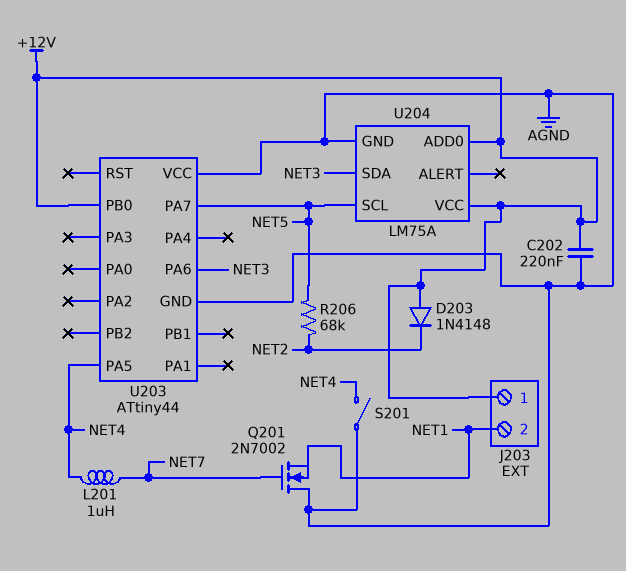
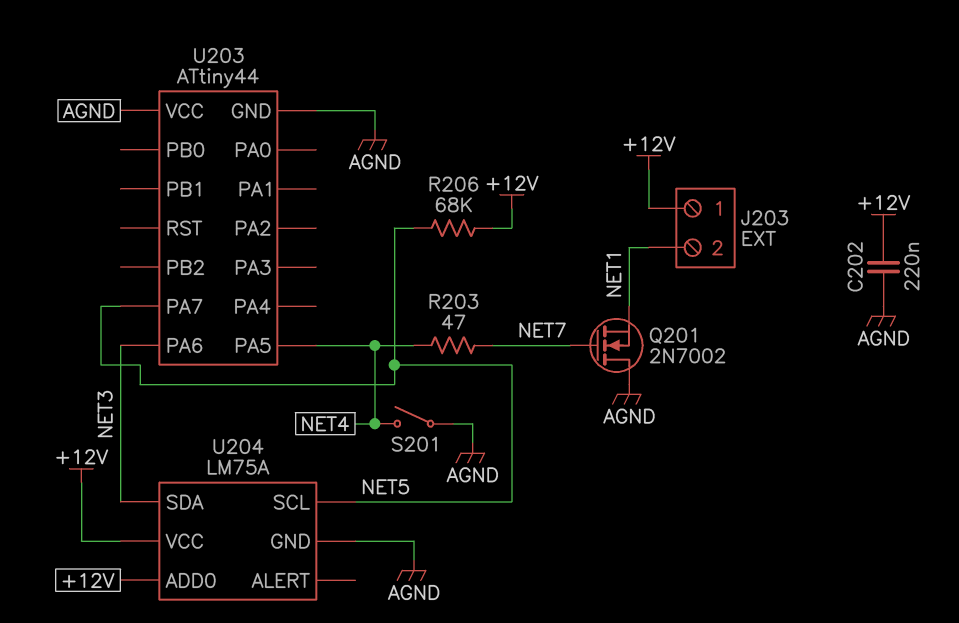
D203: diode 1N4148 (A +12V, K NET2) -> none
L201: 1uH (NET4, NET7) -> none
R203: none -> 47 (NET4, NET7)
R206: 68k (NET2, NET5) -> 68k (+12V, NET5)
U203 pin PB0: +12V -> none

